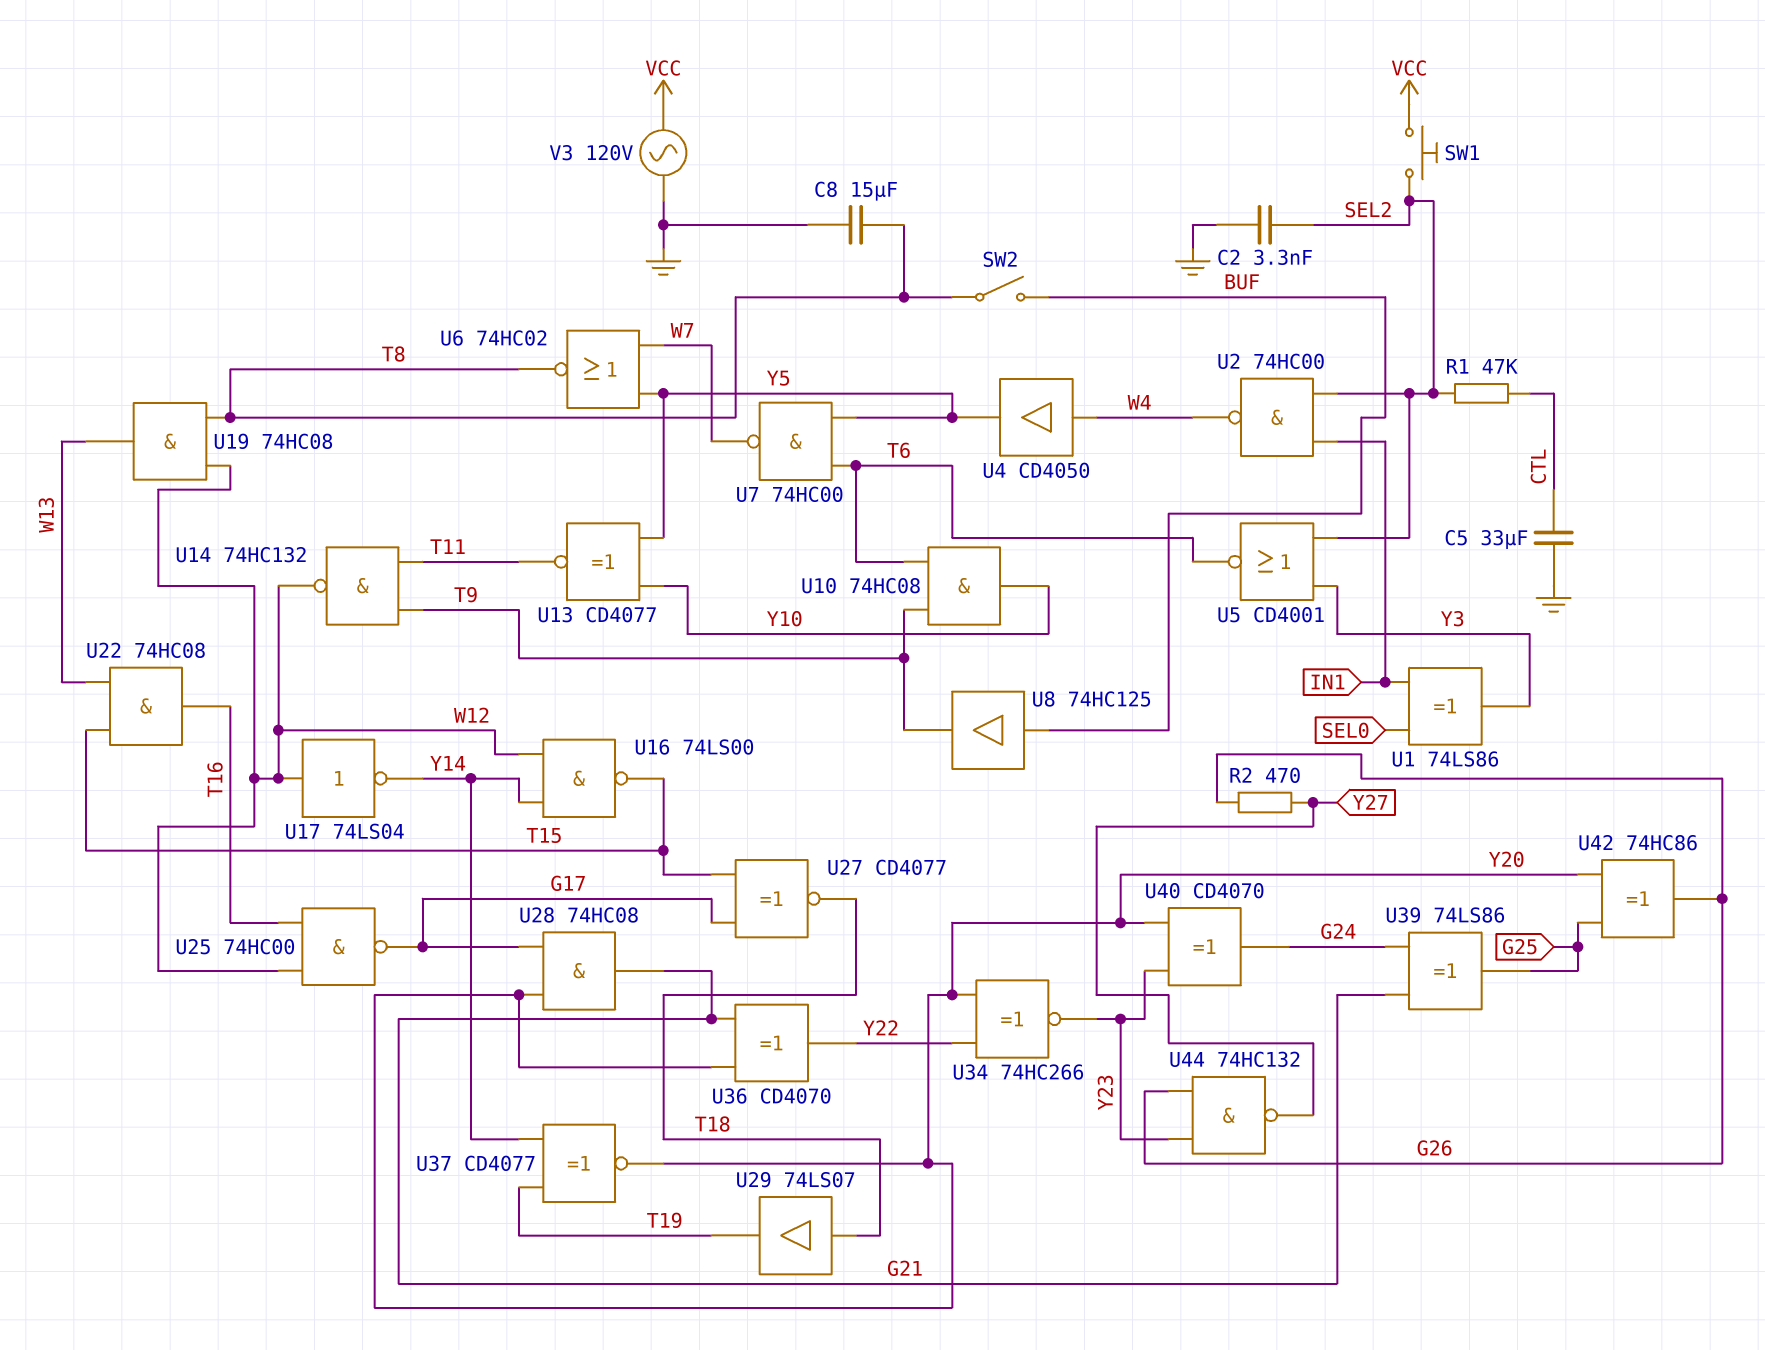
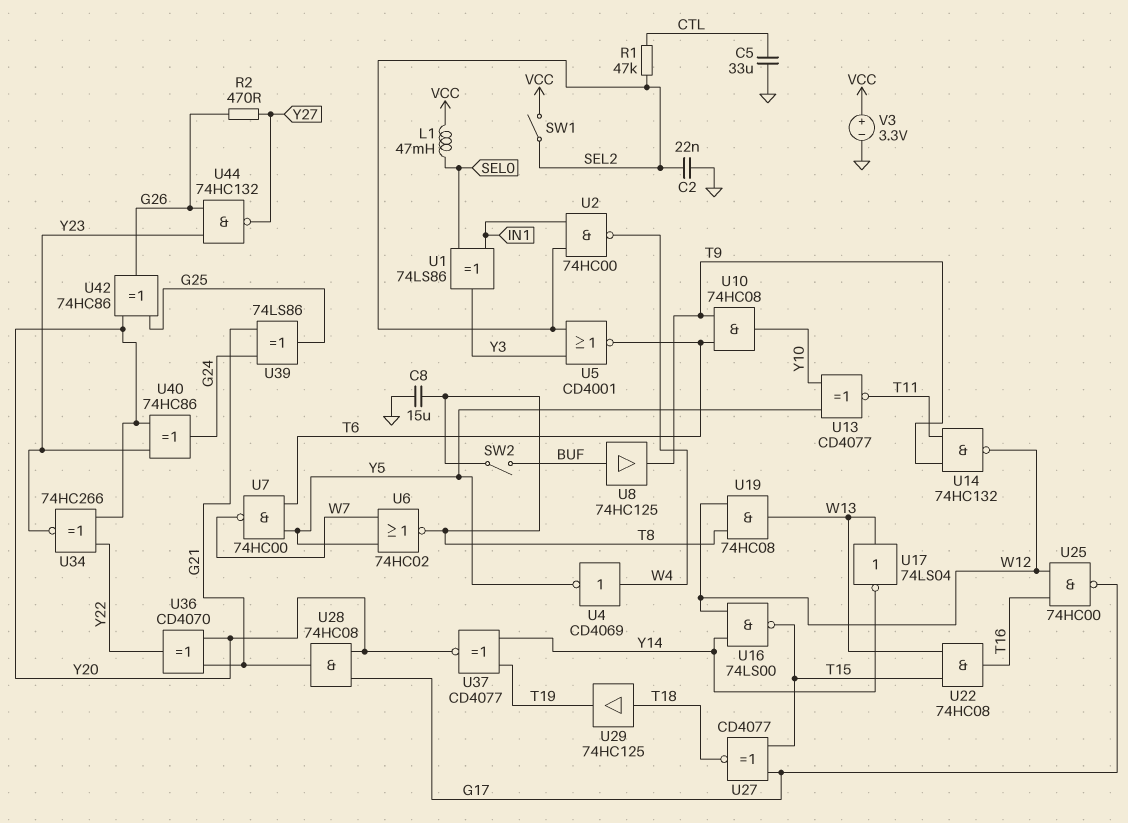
C2: 3.3nF (GND, SEL2) -> 22nF (GND, SEL2)
L1: none -> 47mH (SEL0, VCC)
SW1: button (SEL2, VCC) -> switch (SEL2, VCC)
U4: buffer CD4050 (in W4, out Y5) -> NOT CD4069 (in W4, out Y5)
U17: NOT 74LS04 (in W12, out Y14) -> NOT 74LS04 (in W13, out Y14)
U29: buffer 74LS07 (in T18, out T19) -> buffer 74HC125 (in T18, out T19)
U40: XOR CD4070 (in Y20, in Y23, out G24) -> XOR 74HC86 (in Y20, in Y23, out G24)
V3: AC 120V (GND, VCC) -> 3.3V (plus VCC, minus GND)

